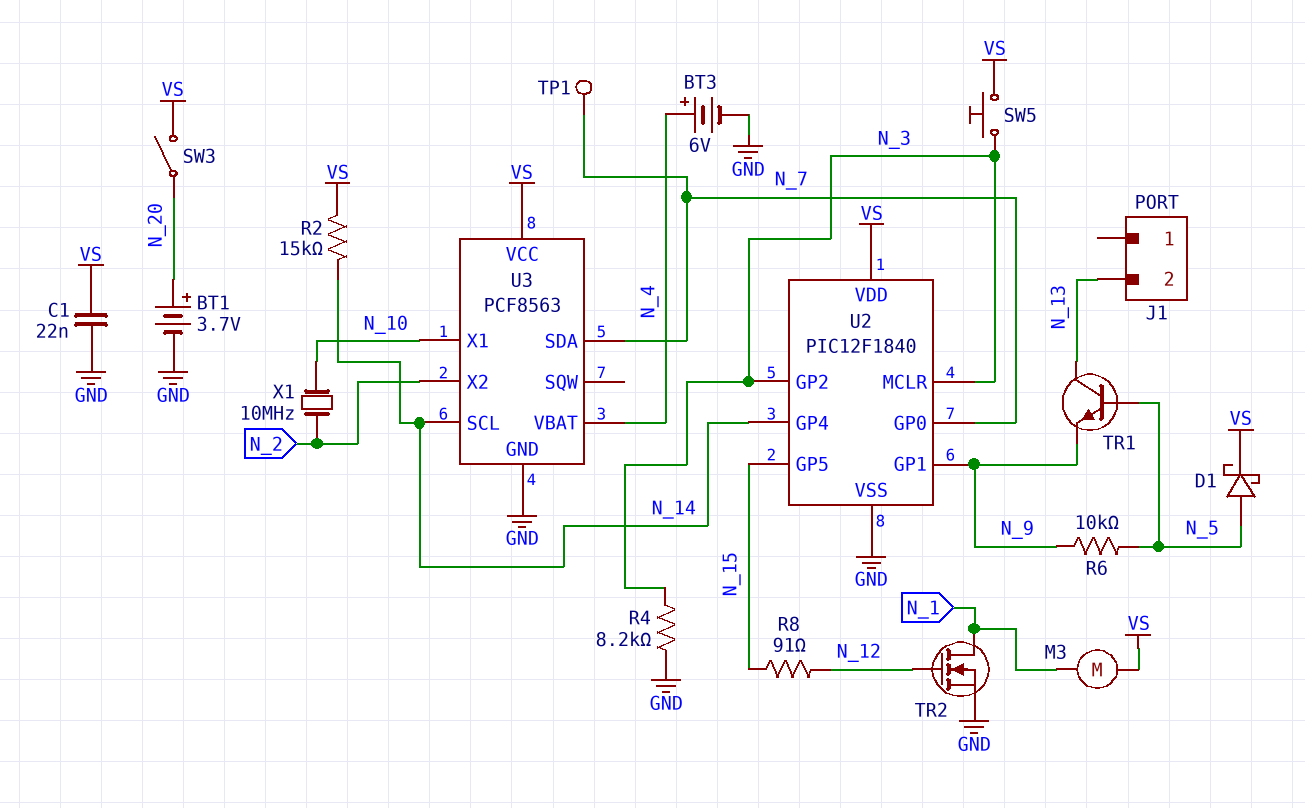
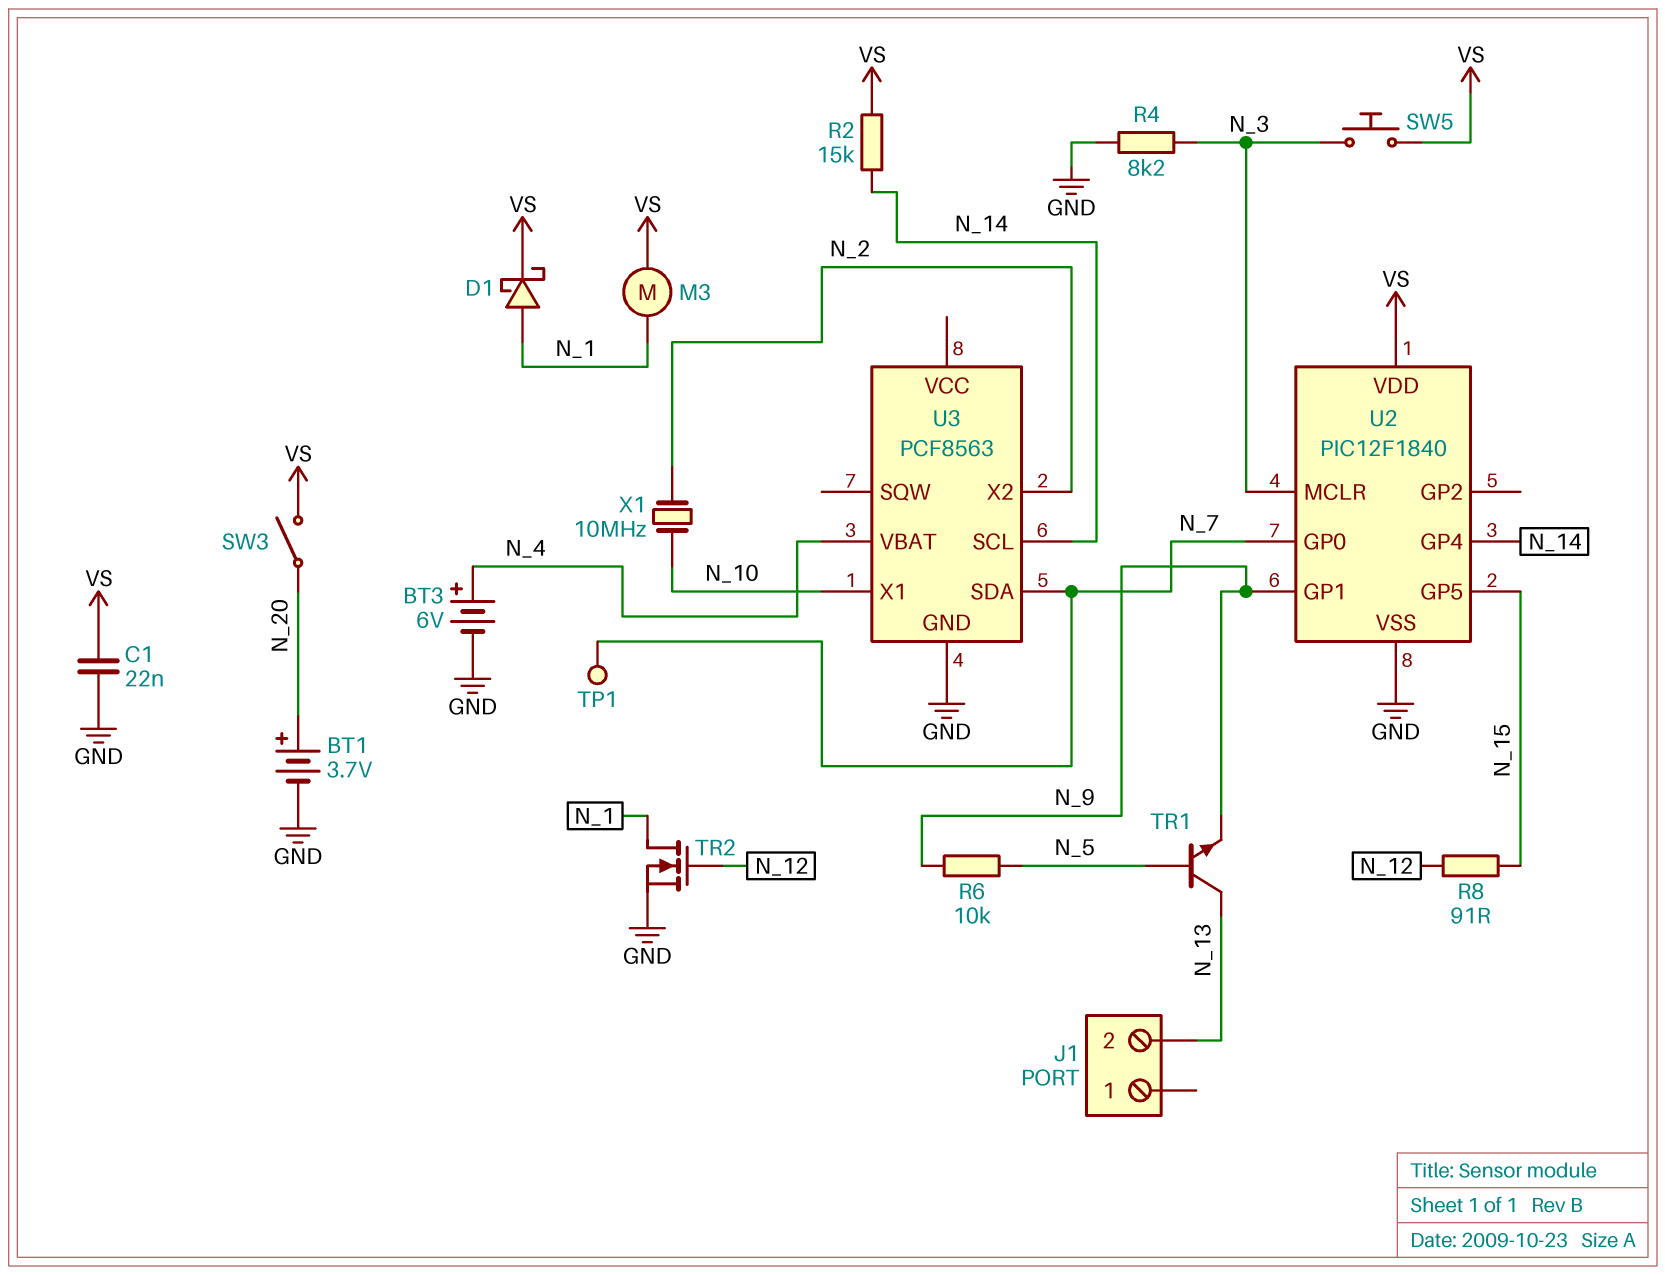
D1: schottky (A N_5, K VS) -> schottky (A N_1, K VS)
U2 pin GP2: N_3 -> none
U3 pin VCC: VS -> none

